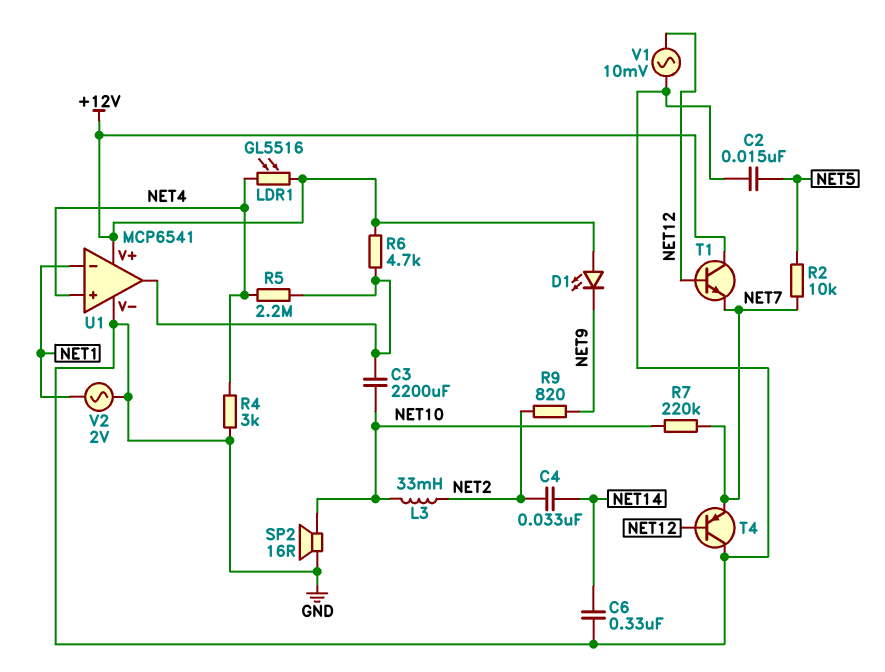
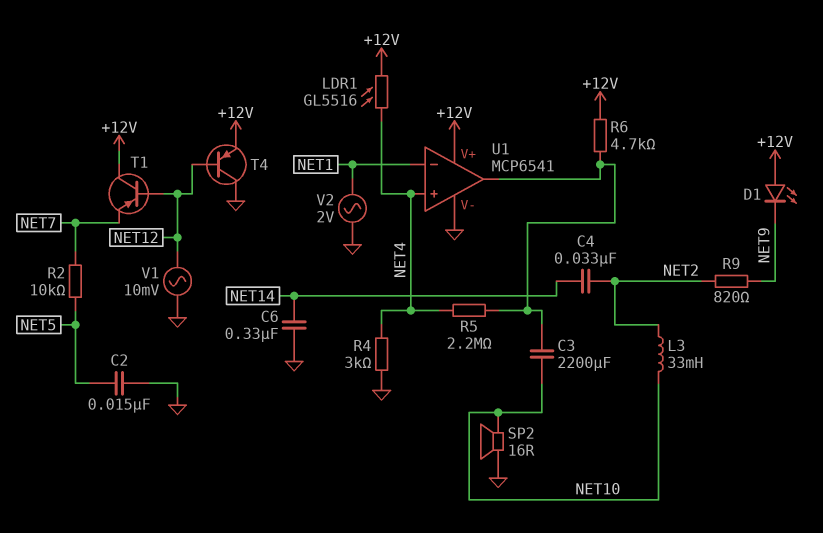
R7: 220k (NET7, NET10) -> none
T1: NPN (B NET12, C +12V, E NET7) -> PNP (B NET12, C +12V, E NET7)
T4: PNP (B NET12, C GND, E NET7) -> PNP (B NET12, C GND, E +12V)

